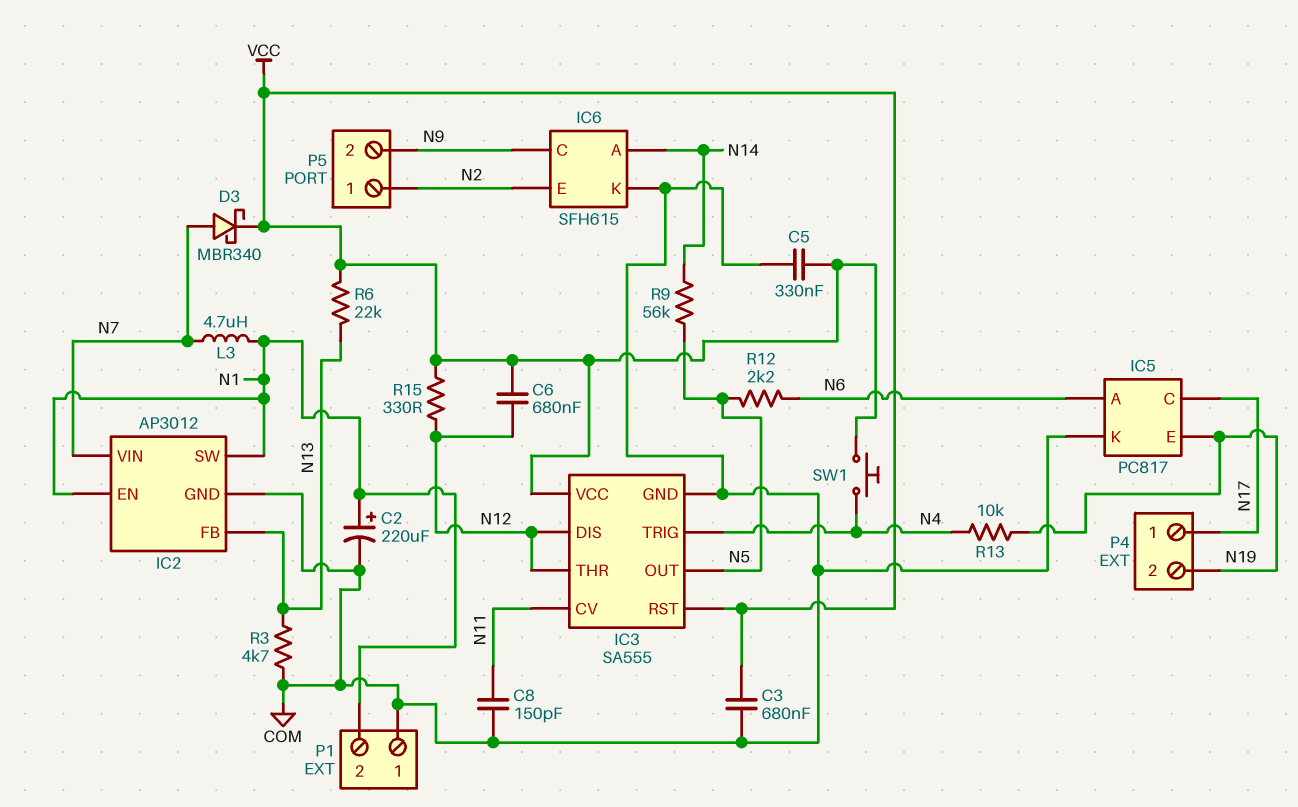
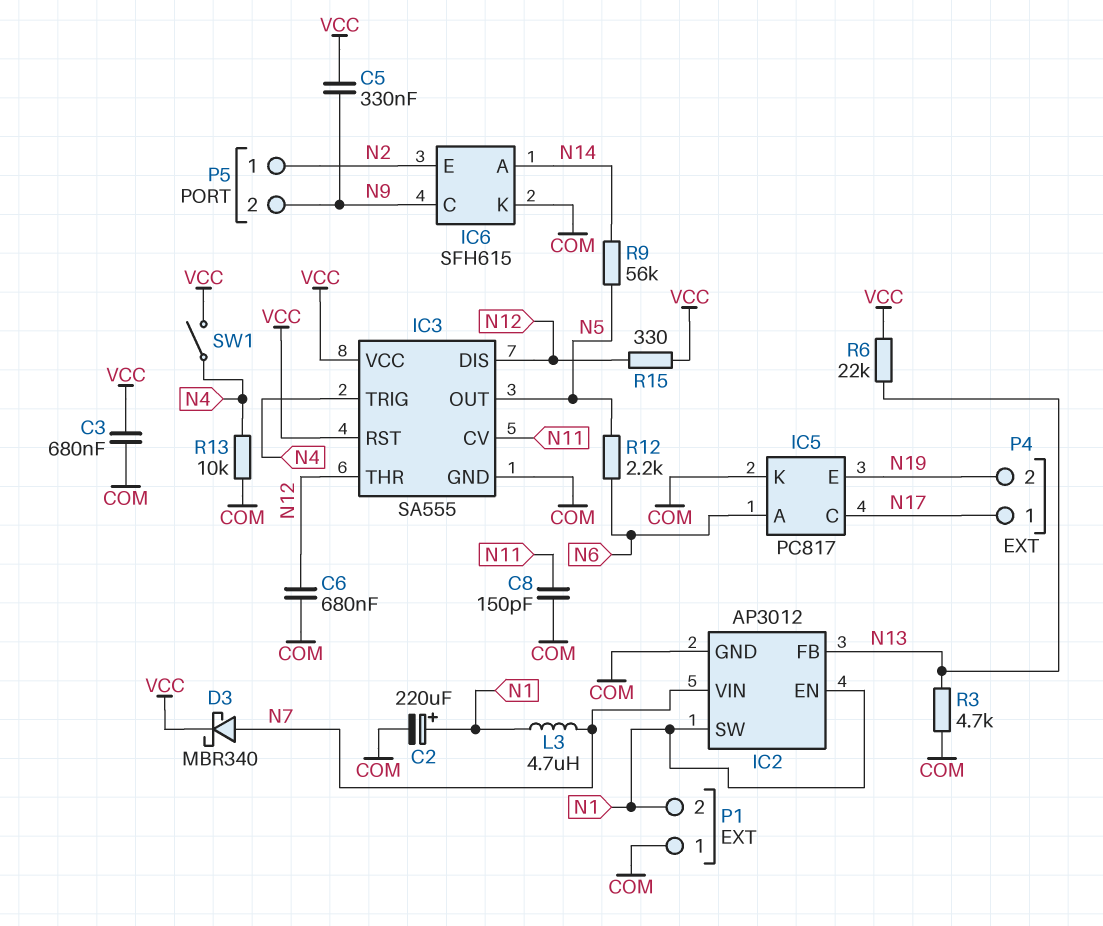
C5: 330nF (COM, VCC) -> 330nF (N9, VCC)
C6: 680nF (N12, VCC) -> 680nF (COM, N12)
R13: 10k (N4, N19) -> 10k (COM, N4)
SW1: button (N4, VCC) -> switch (N4, VCC)

